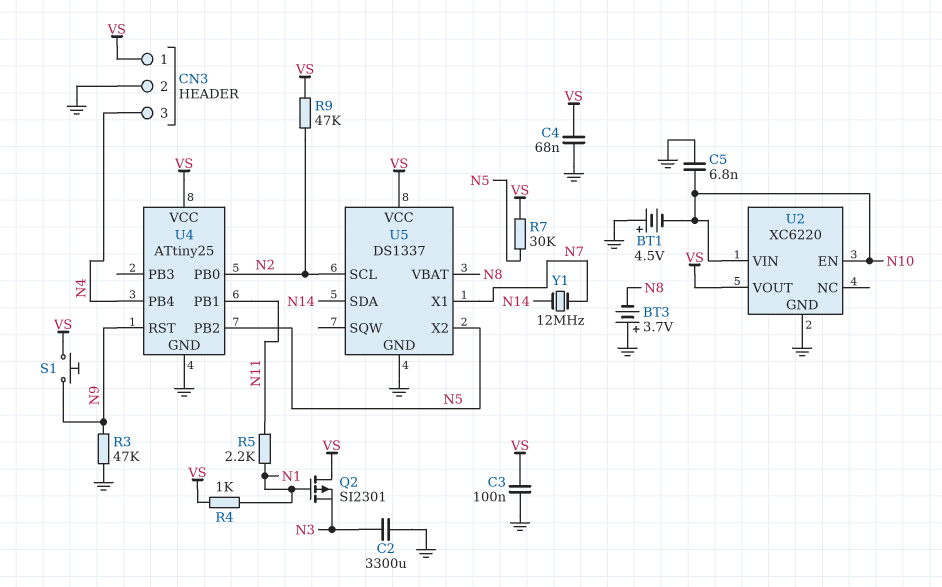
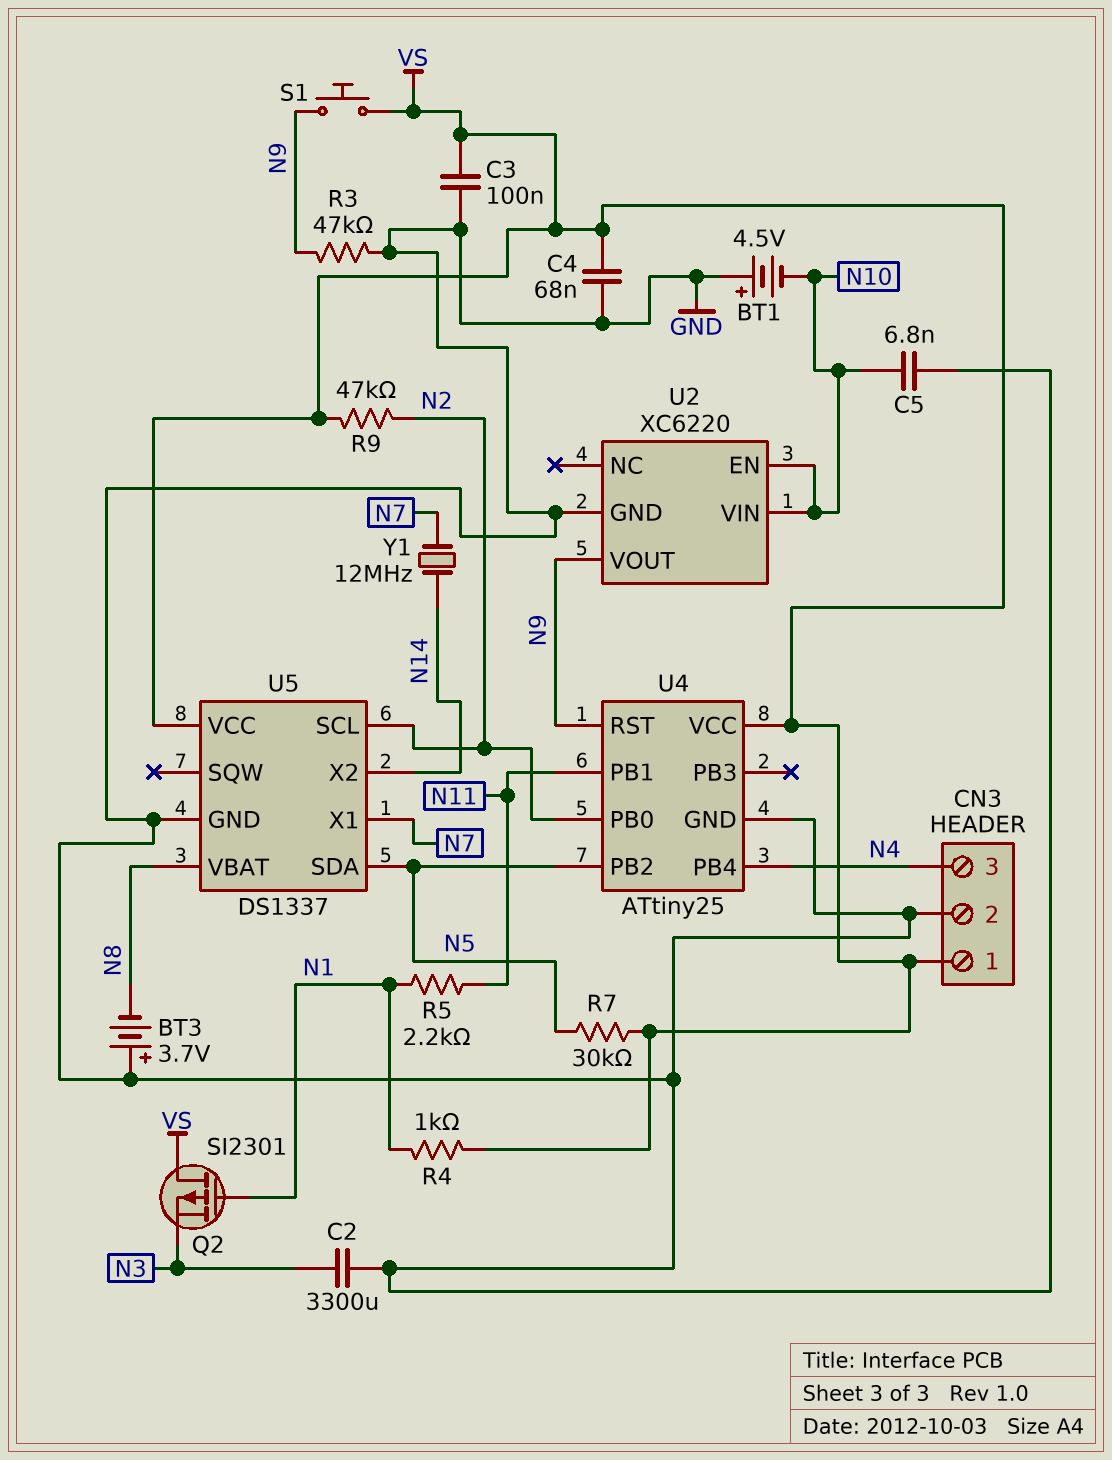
U2 pin VOUT: VS -> N9
U5 pin SDA: N14 -> N5
U5 pin X2: N5 -> N14

